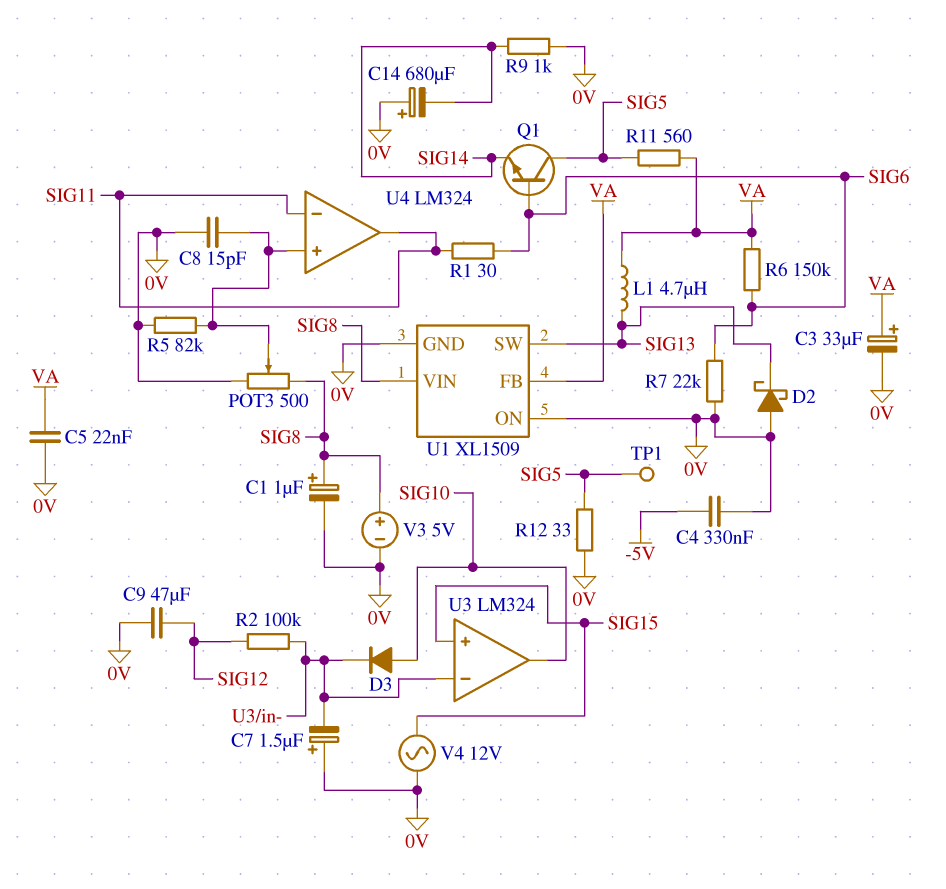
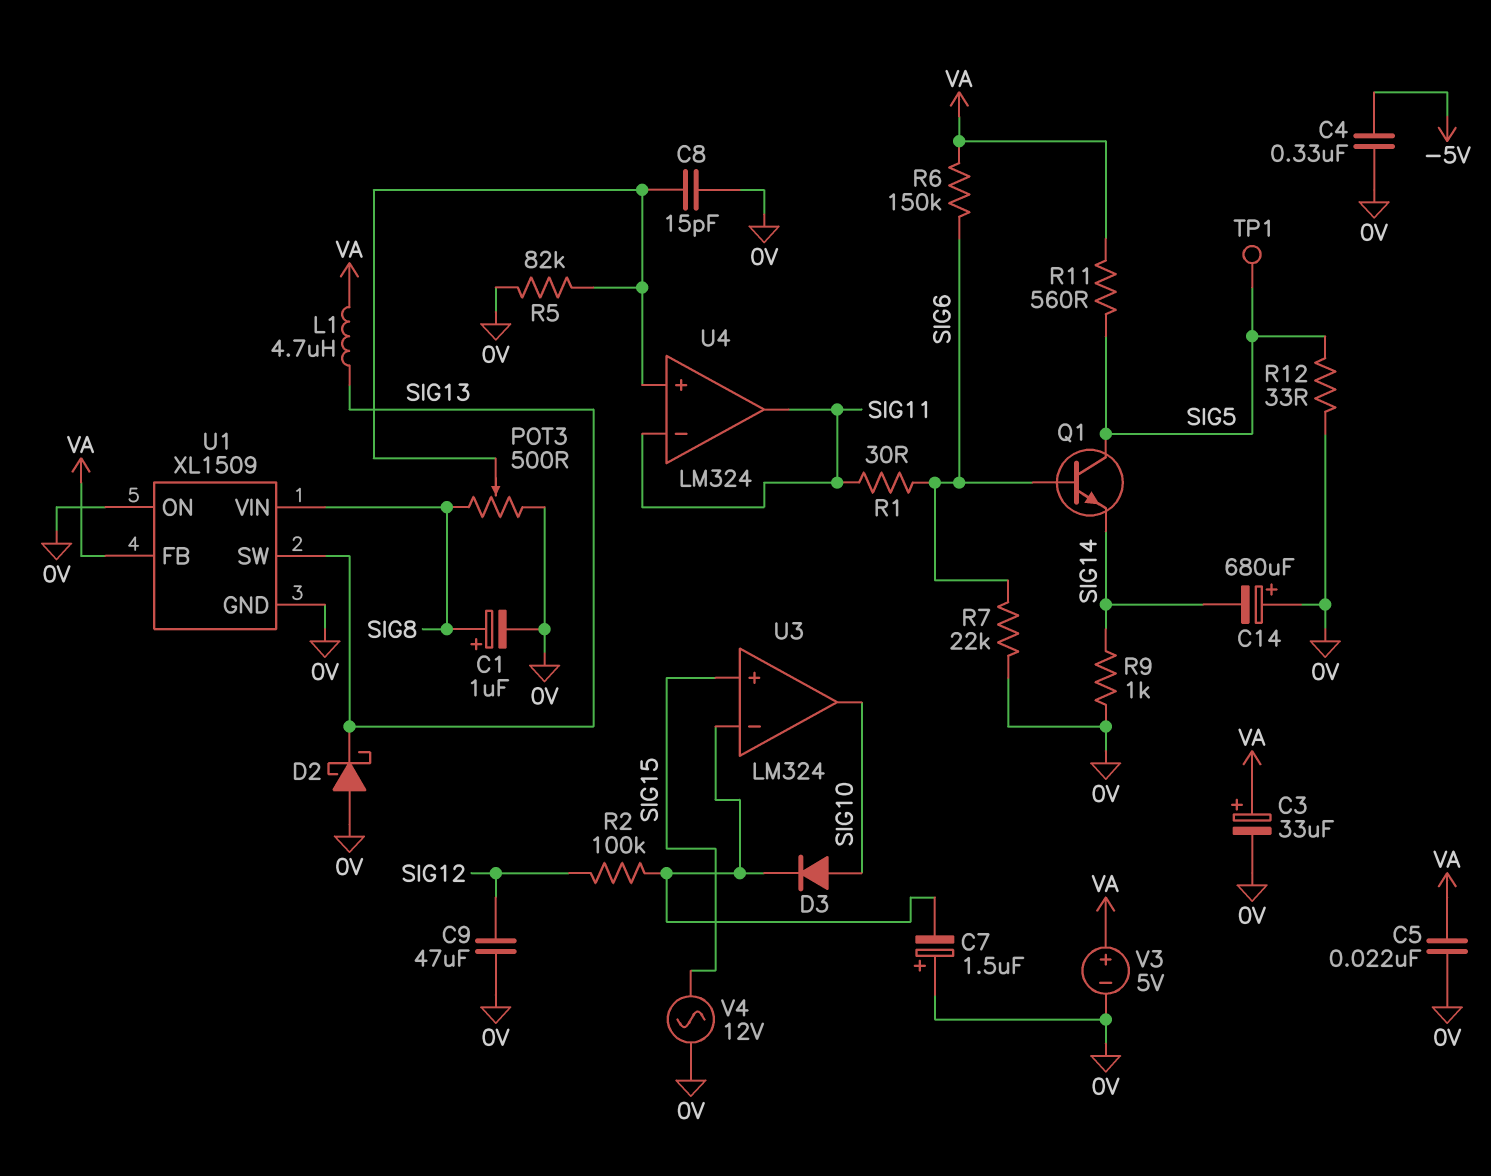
V3: 5V (plus SIG8, minus 0V) -> 5V (plus VA, minus 0V)

